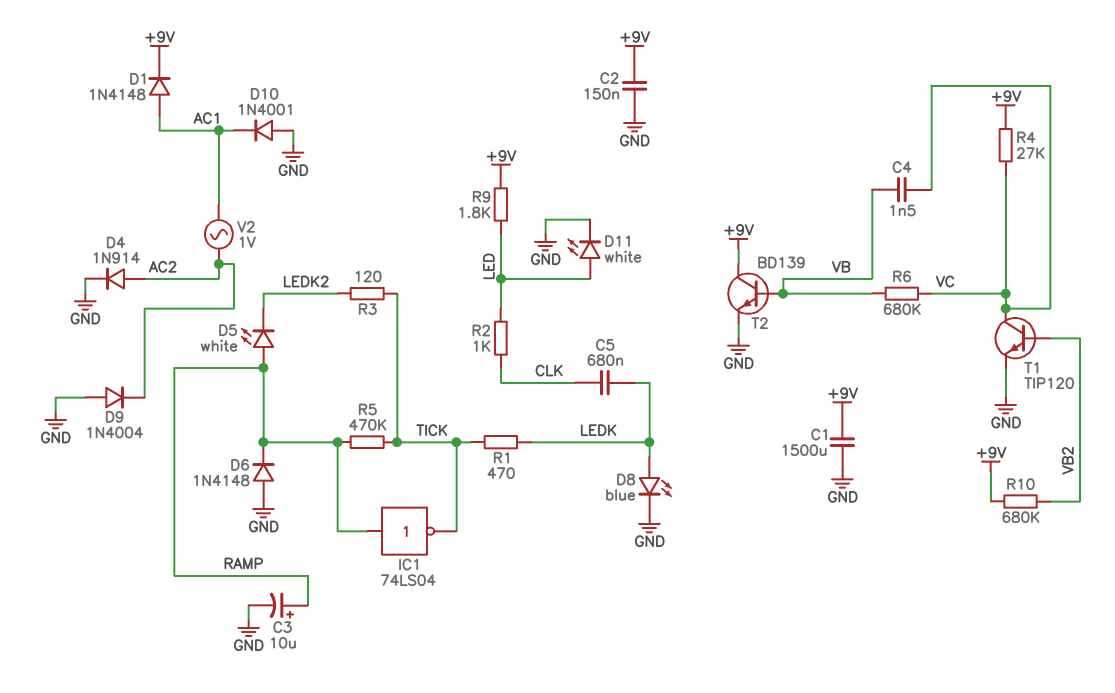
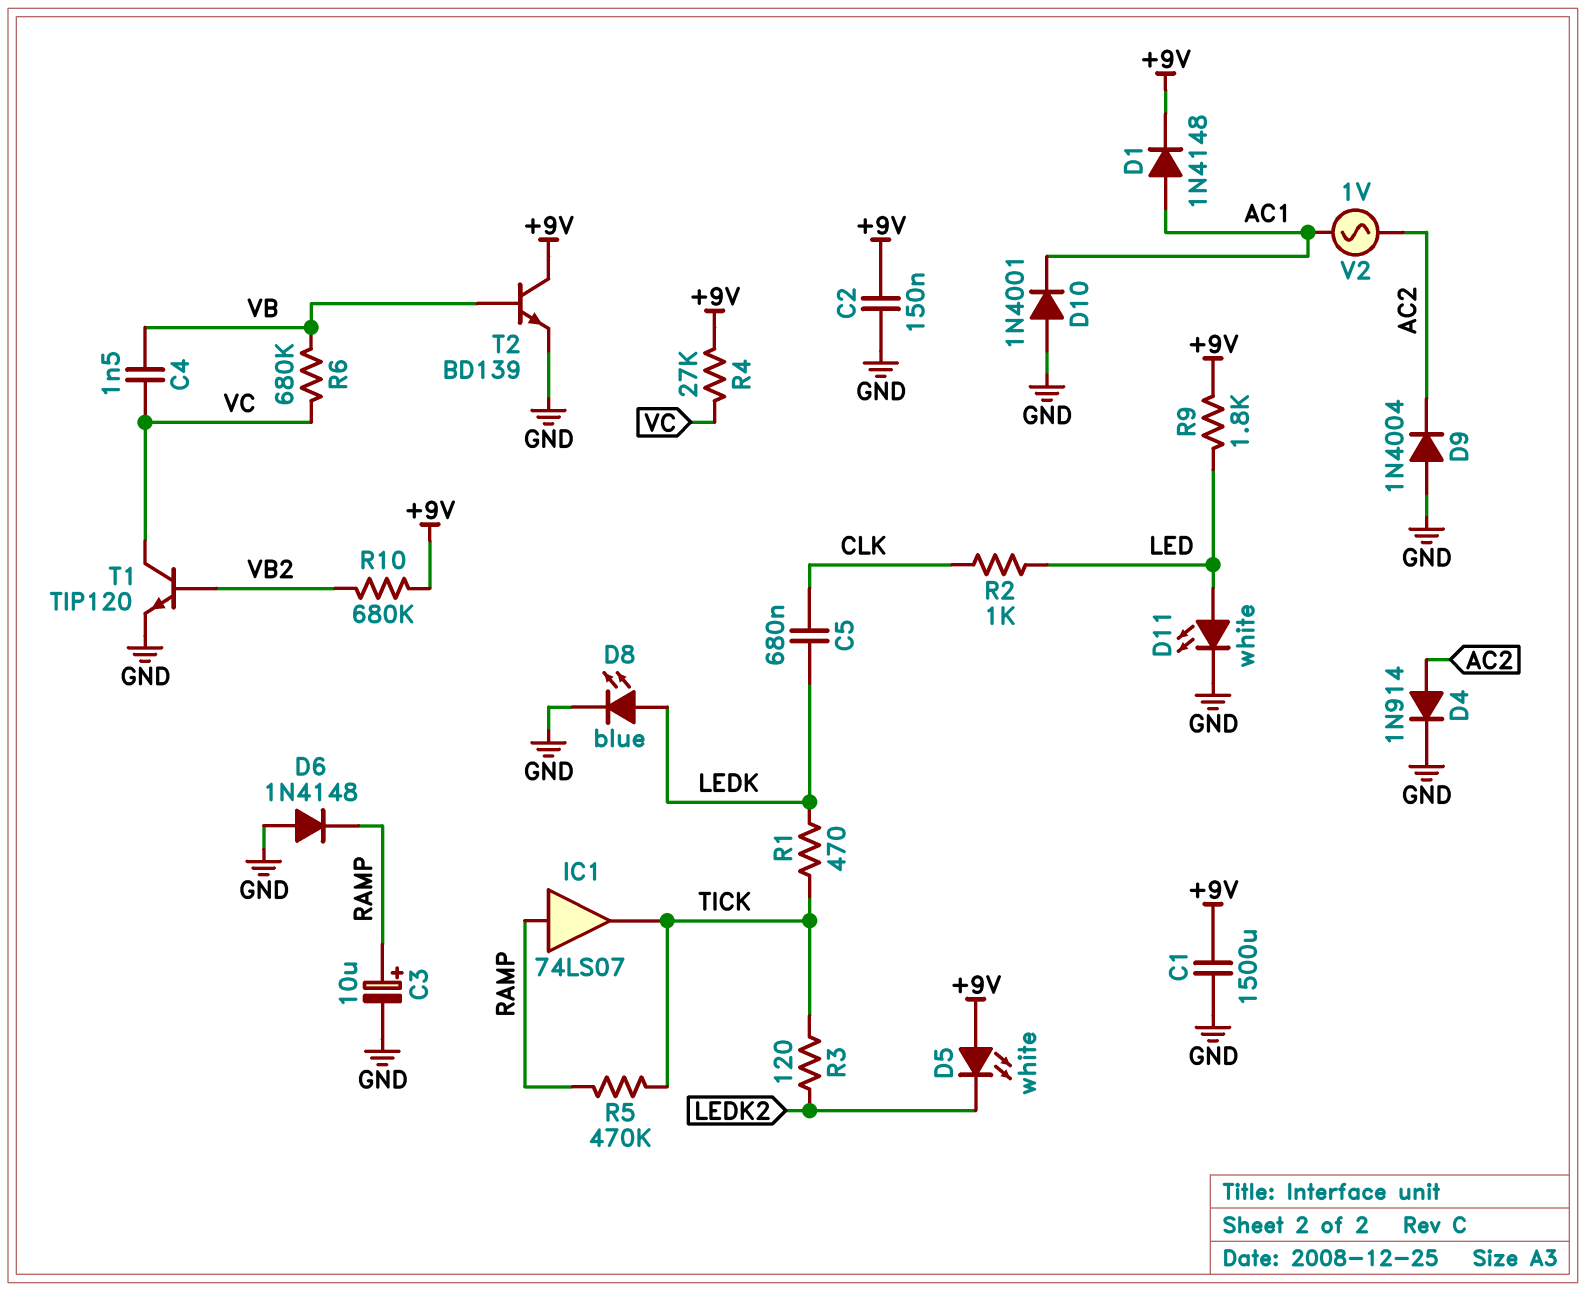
D5: LED white (A RAMP, K LEDK2) -> LED white (A +9V, K LEDK2)
IC1: NOT 74LS04 (in RAMP, out TICK) -> buffer 74LS07 (in RAMP, out TICK)

